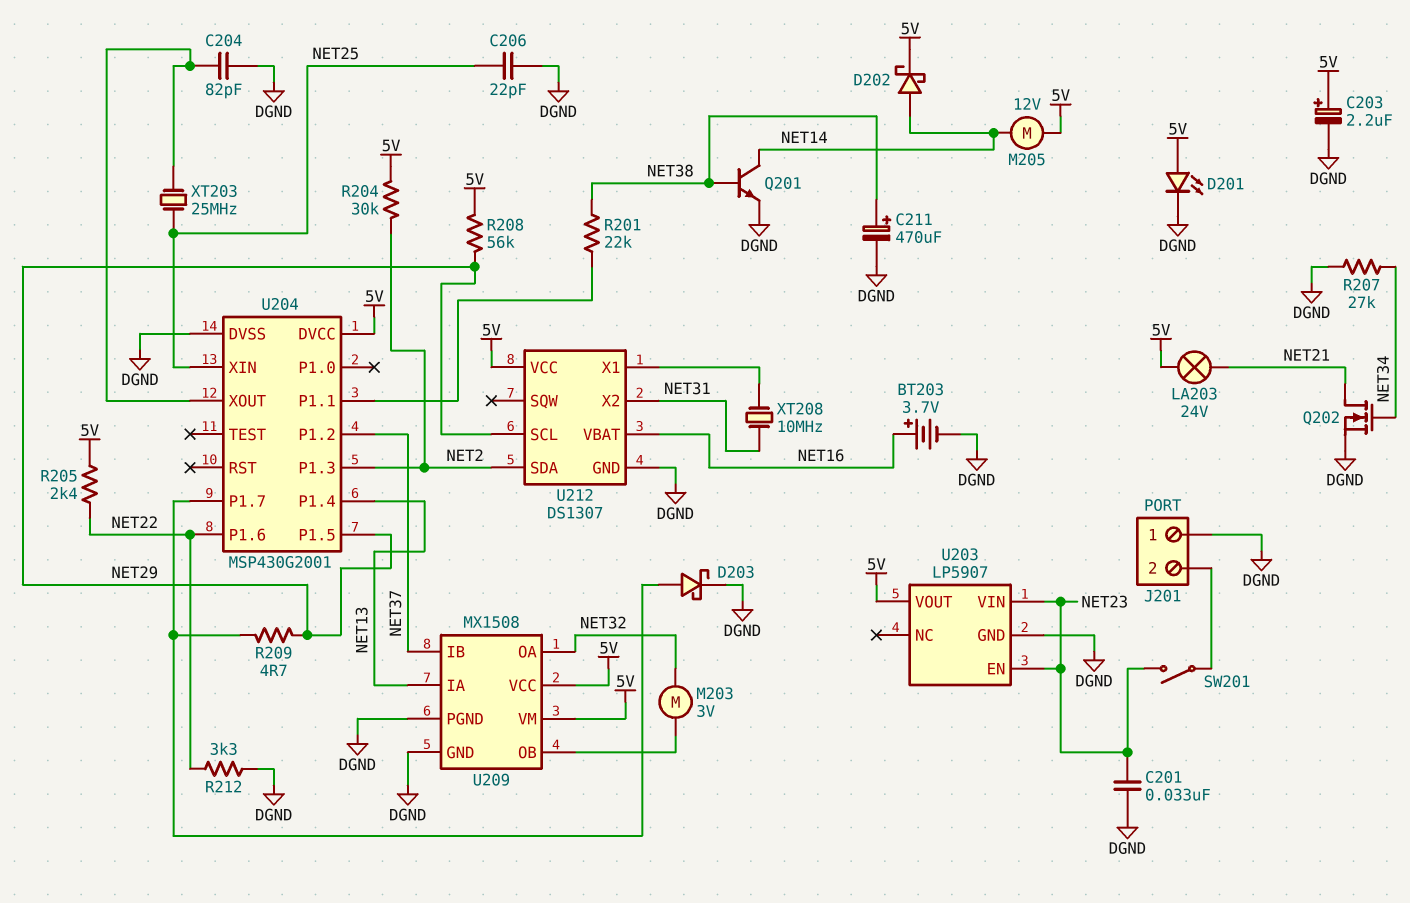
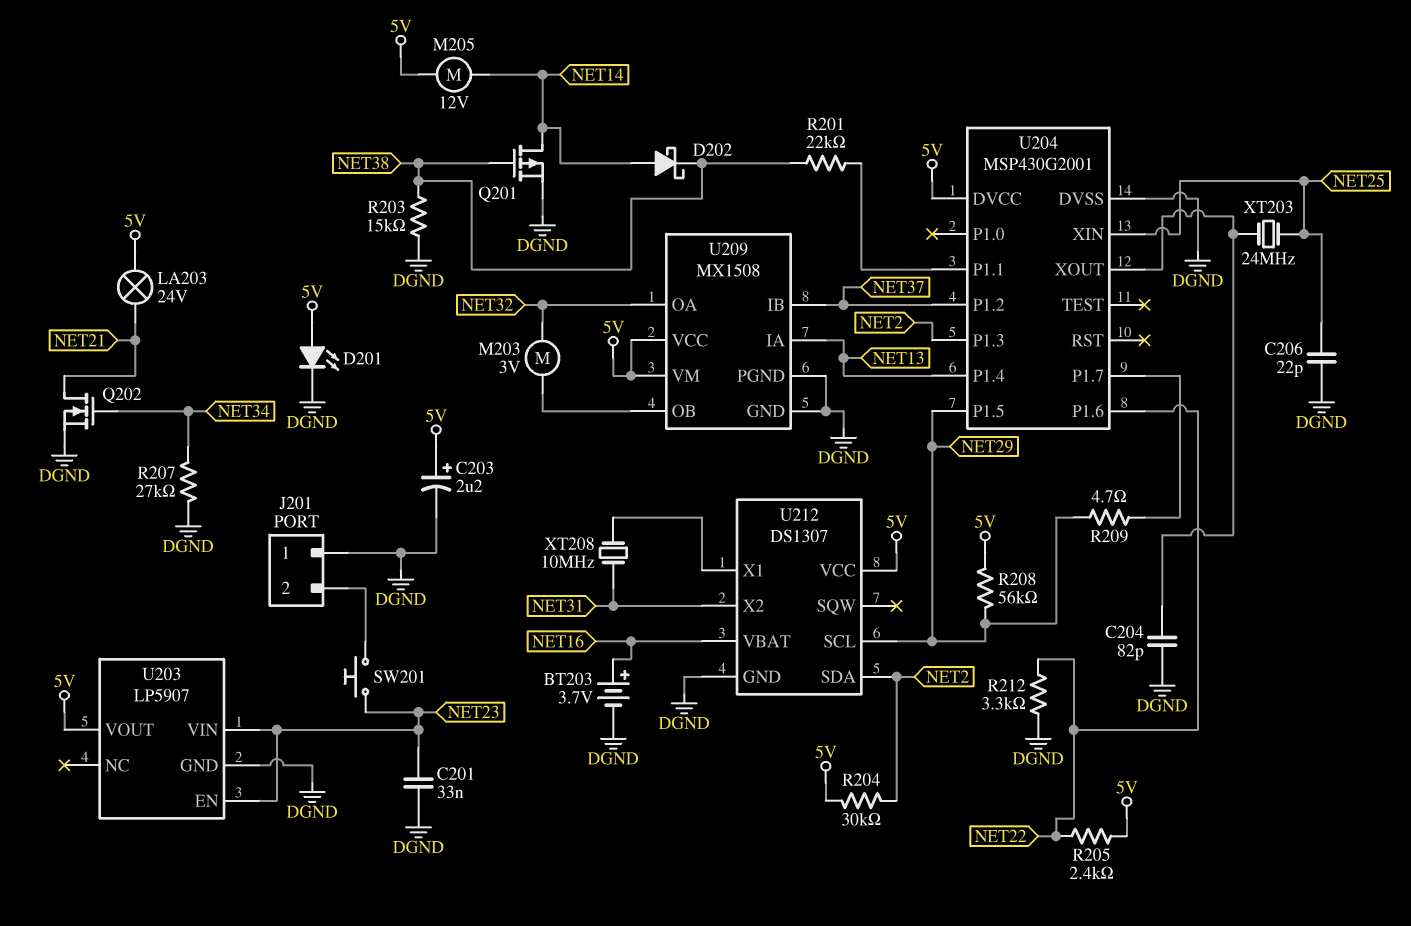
C211: 470uF (plus NET38, minus DGND) -> none
D202: schottky (A NET14, K 5V) -> schottky (A NET14, K NET38)
D203: schottky (A U204/P1.7, K DGND) -> none
Q201: NPN (B NET38, C NET14, E DGND) -> PMOS (G NET38, D NET14, S DGND)
R203: none -> 15k (DGND, NET38)
SW201: switch (J201/2, NET23) -> button (J201/2, NET23)
XT203: 25MHz (NET25, U204/XOUT) -> 24MHz (NET25, U204/XOUT)

